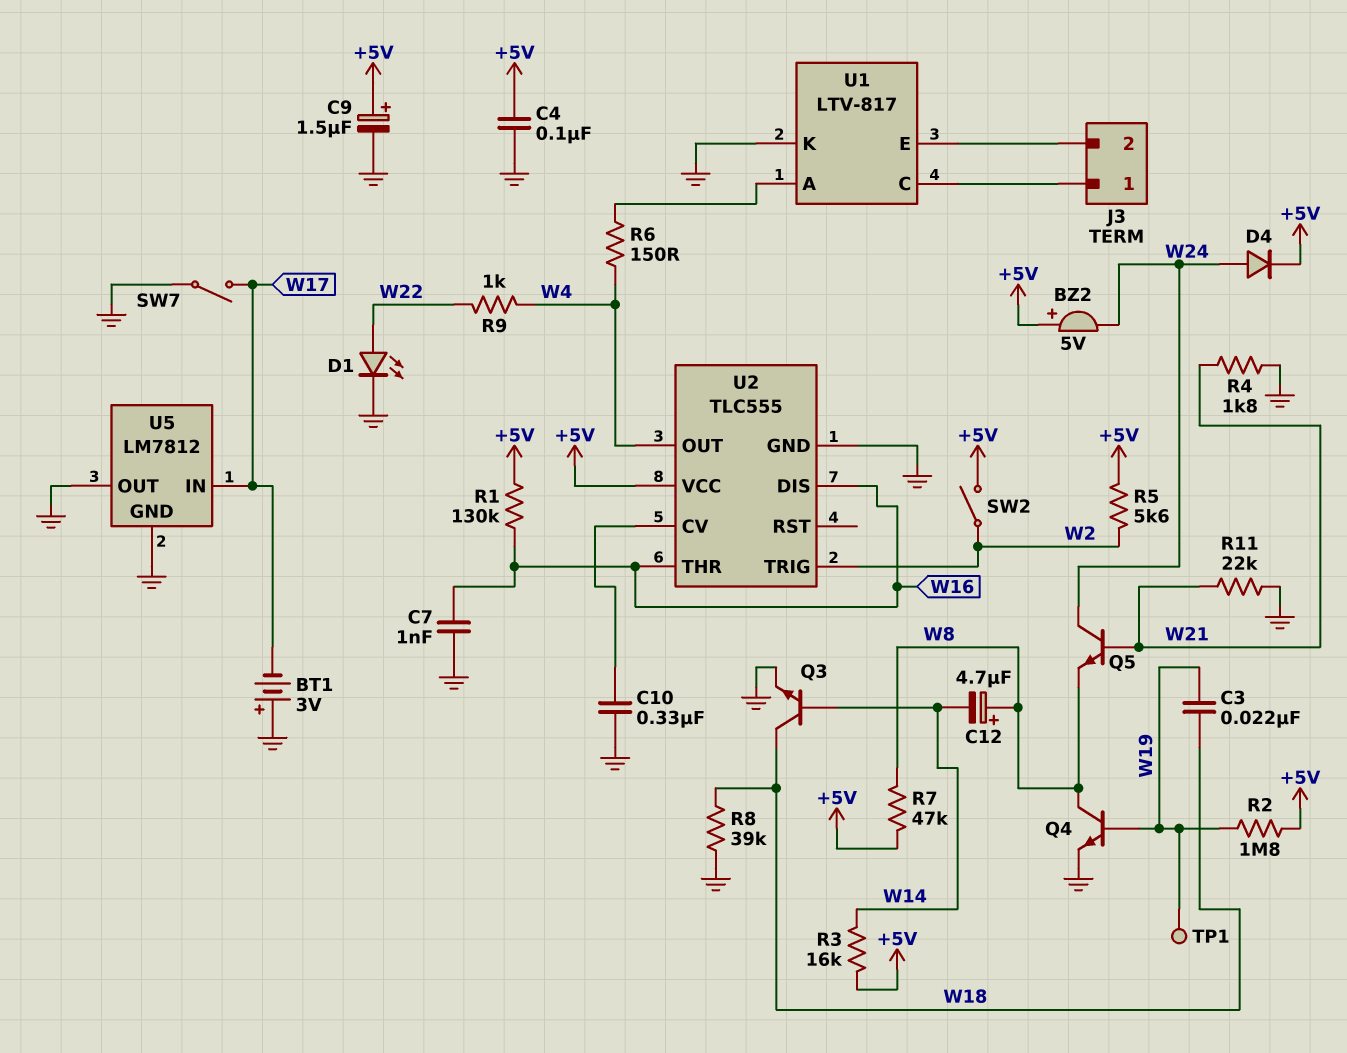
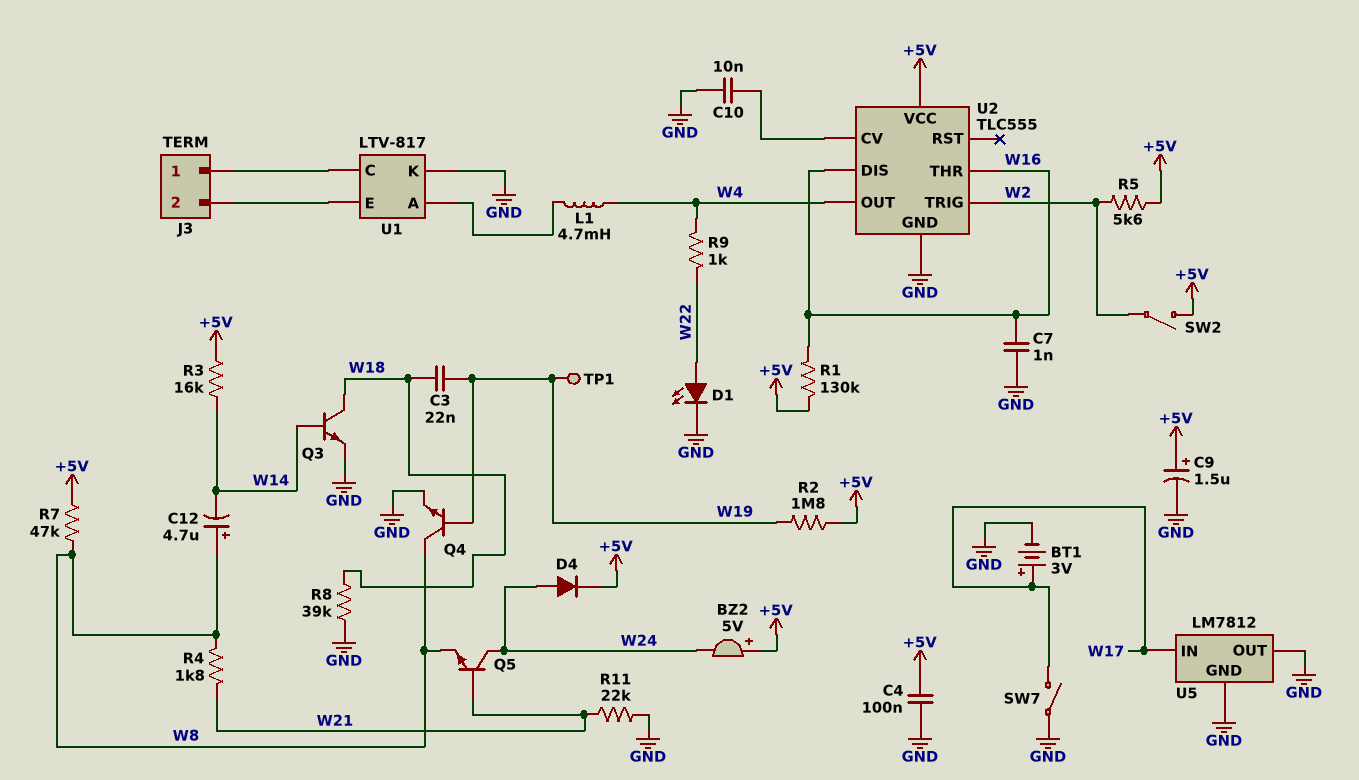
BT1: 3V (plus GND, minus W17) -> 3V (plus W17, minus GND)
C10: 330nF (GND, U2/CV) -> 10nF (GND, U2/CV)
L1: none -> 4.7mH (U1/A, W4)
R4: 1.8k (GND, W21) -> 1.8k (W8, W21)
R6: 150 (U1/A, W4) -> none

